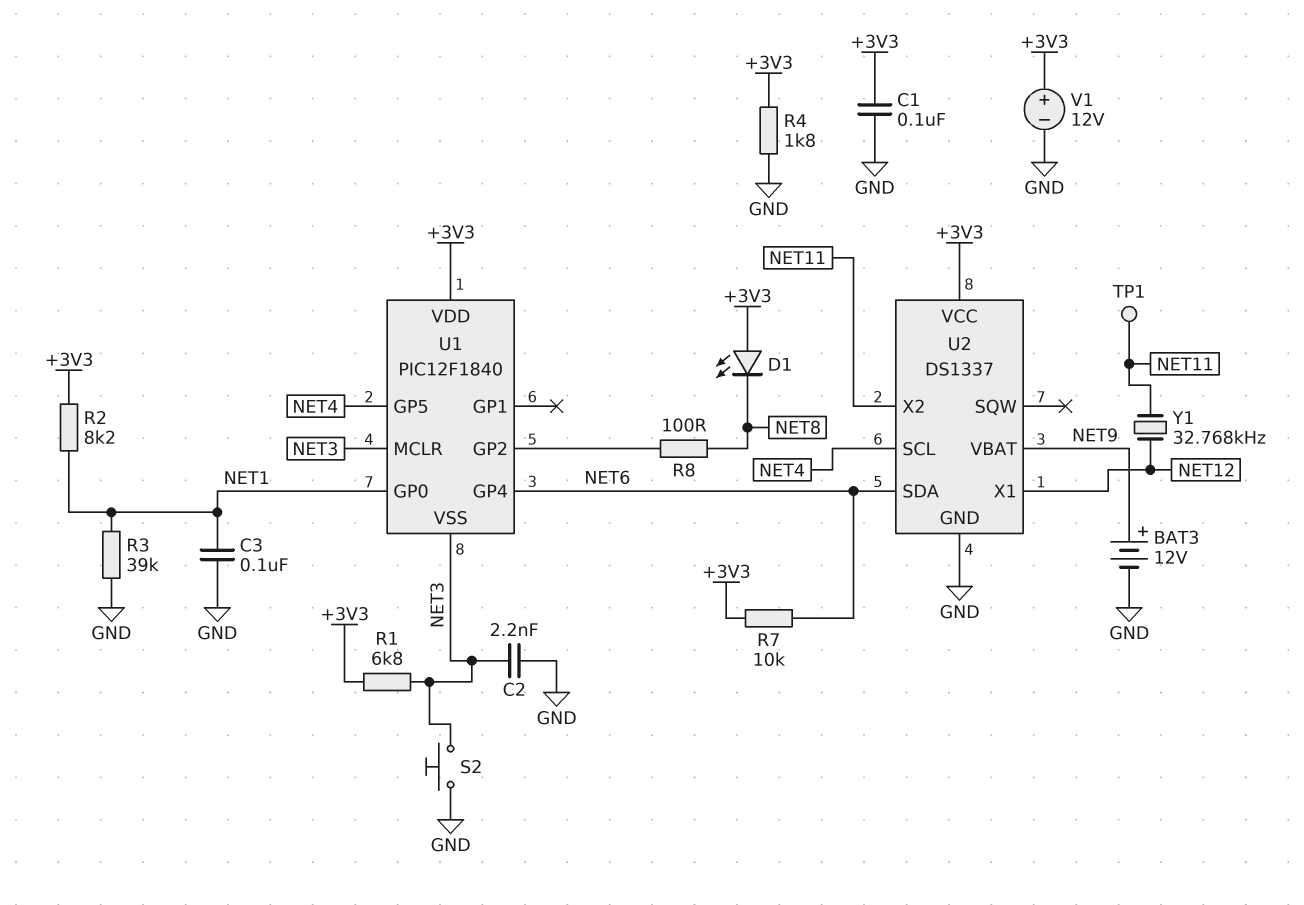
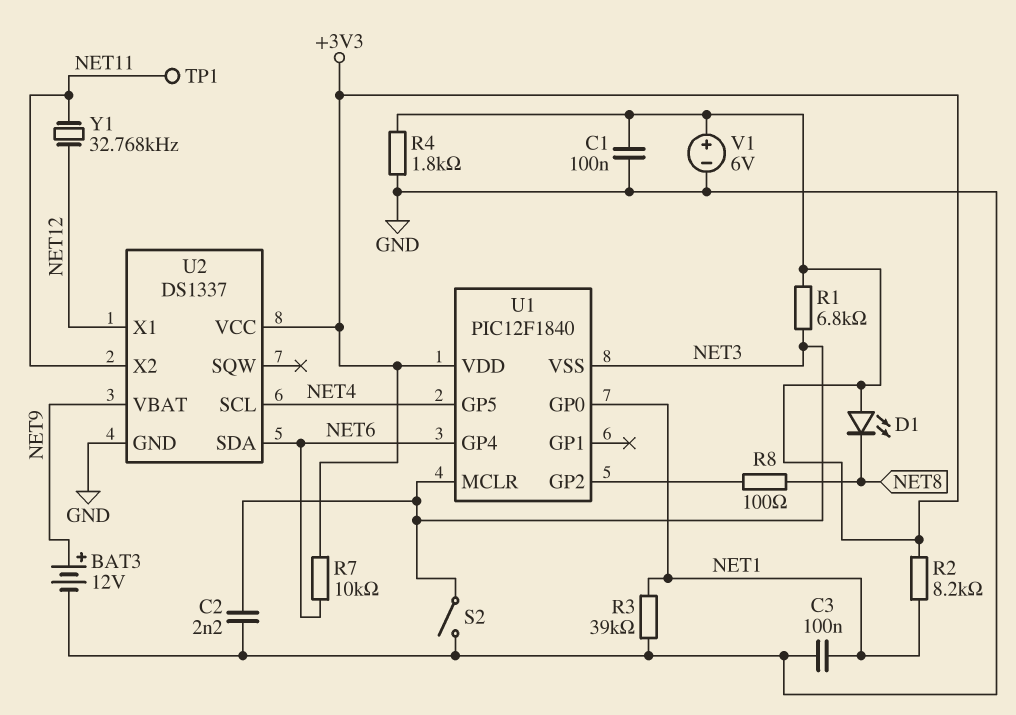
S2: button (GND, NET3) -> switch (GND, NET3)
V1: 12V (plus +3V3, minus GND) -> 6V (plus +3V3, minus GND)

